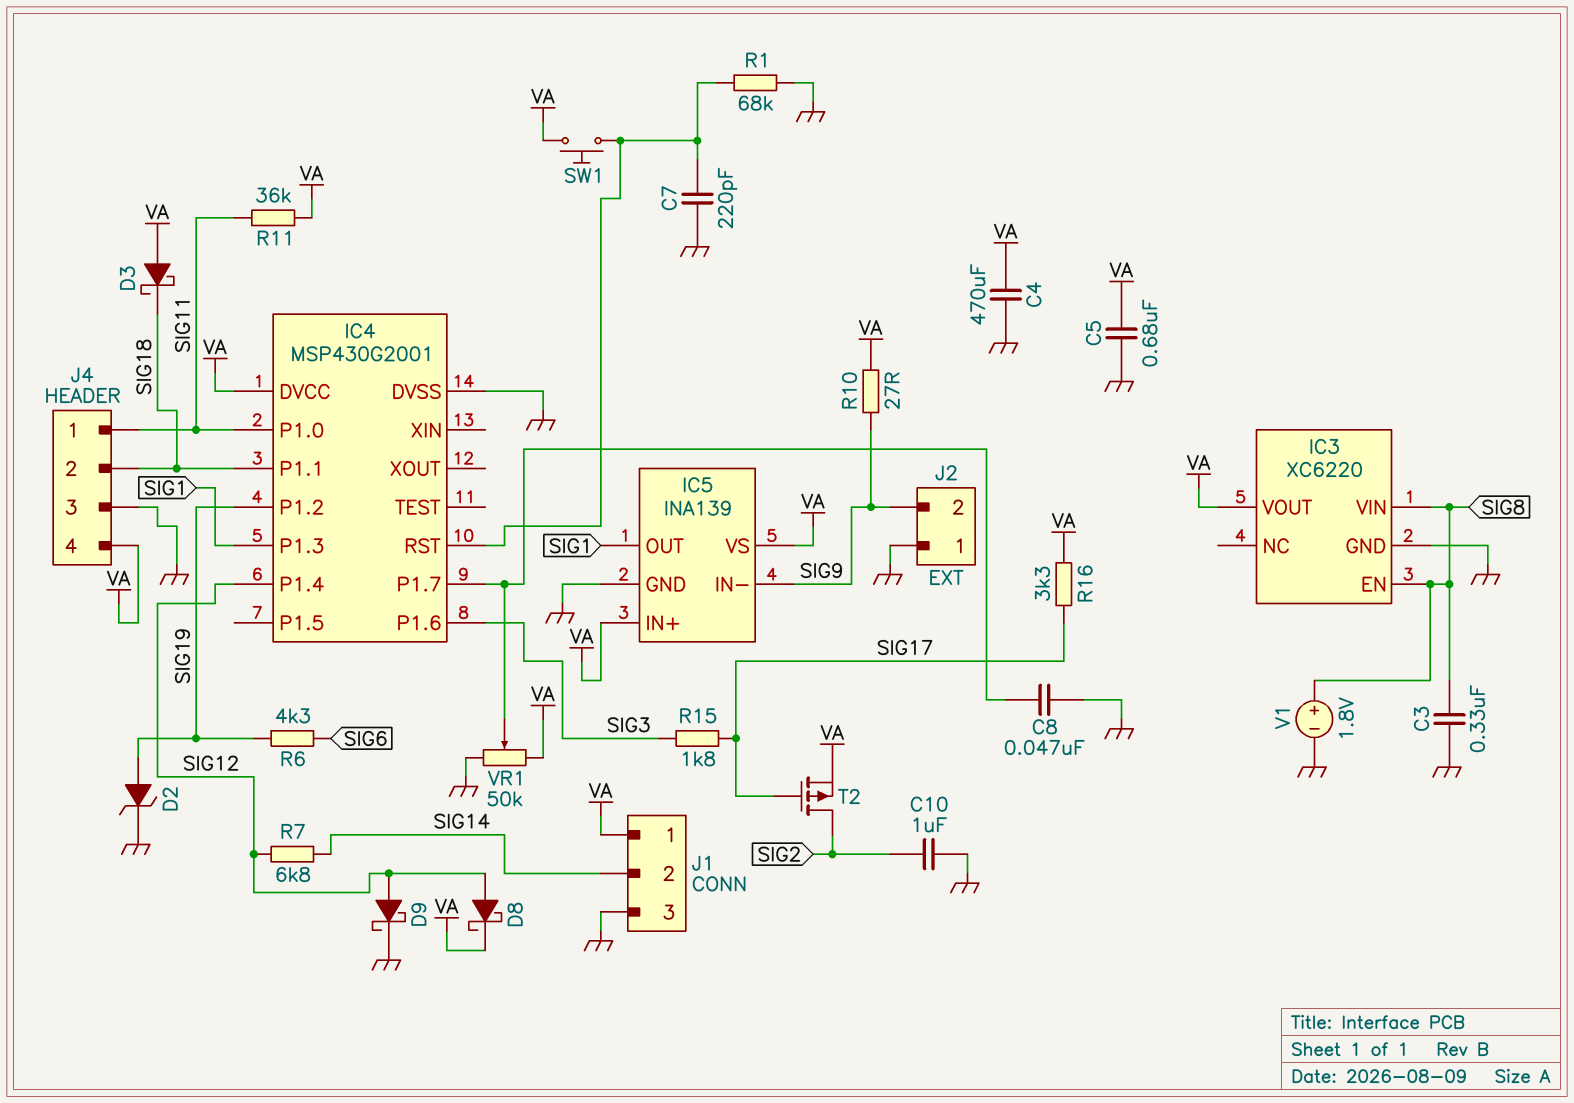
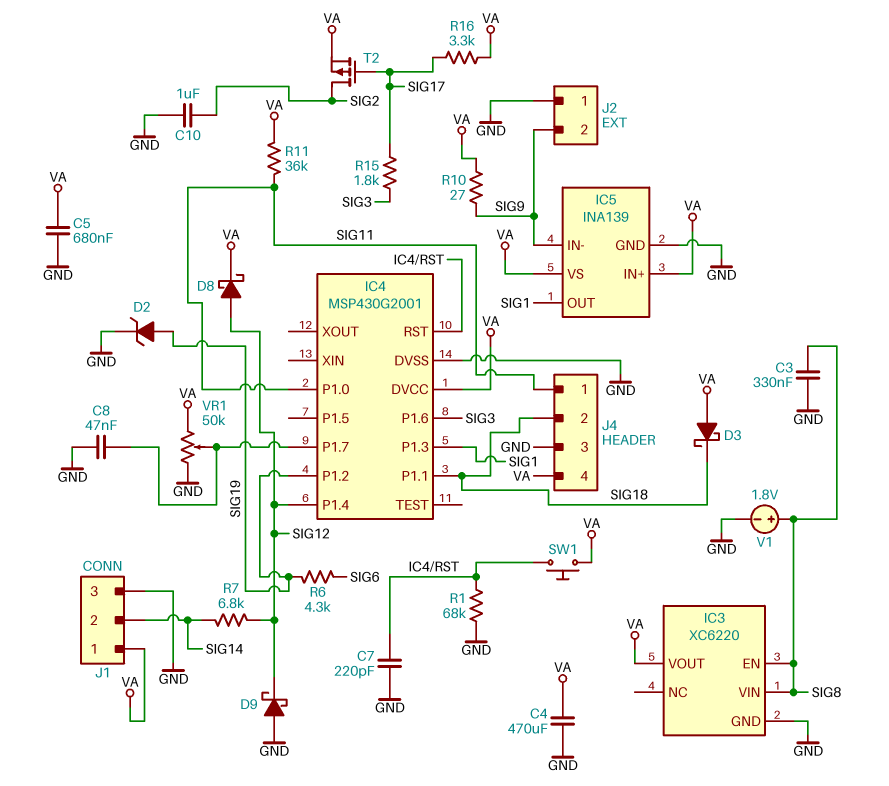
D9: schottky (A SIG12, K GND) -> schottky (A GND, K SIG12)

